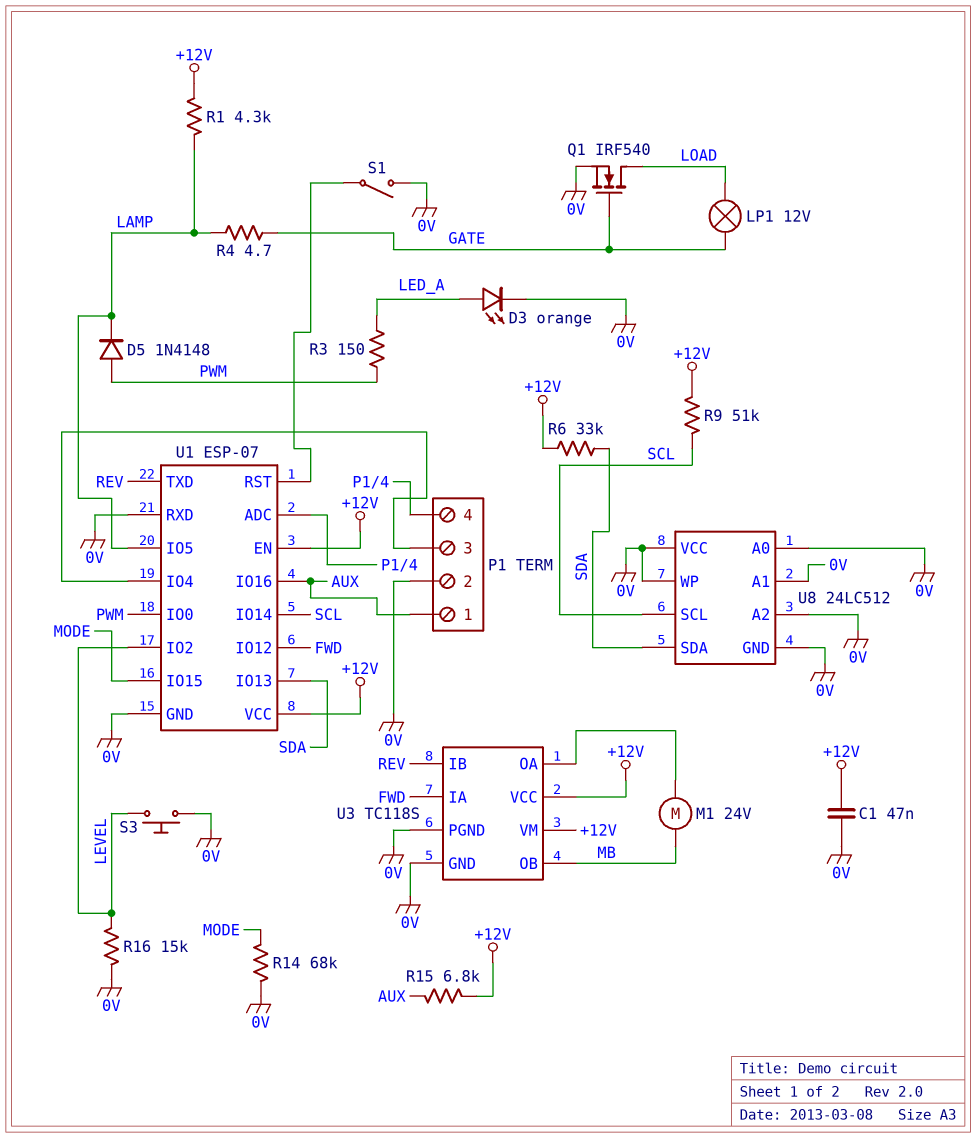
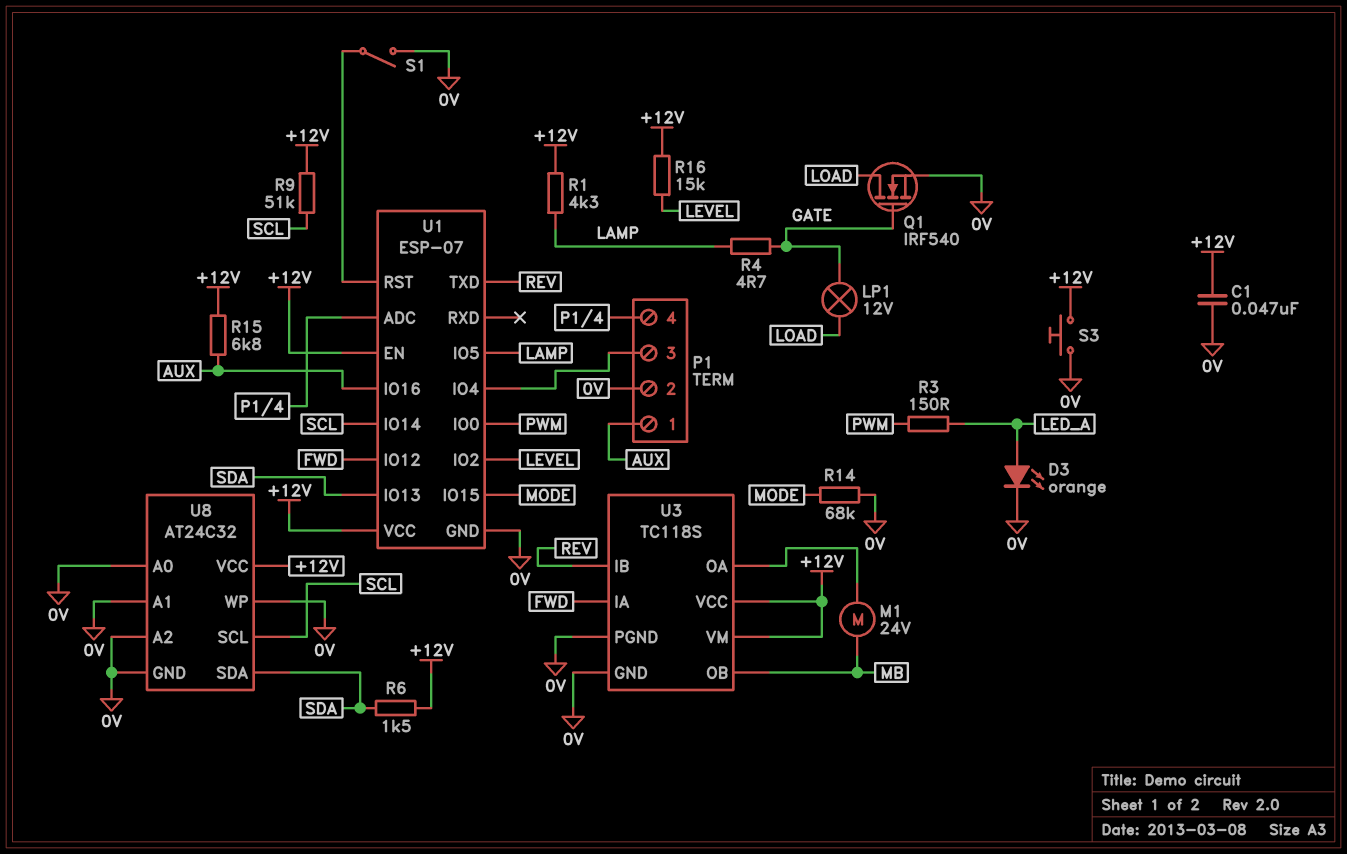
D5: diode 1N4148 (A PWM, K LAMP) -> none
R6: 33k (+12V, SDA) -> 1.5k (+12V, SDA)
R16: 15k (0V, LEVEL) -> 15k (+12V, LEVEL)
S3: button (0V, LEVEL) -> button (+12V, 0V)
U1 pin RXD: 0V -> none
U8: 24LC512 -> AT24C32
U8 pin VCC: 0V -> +12V

